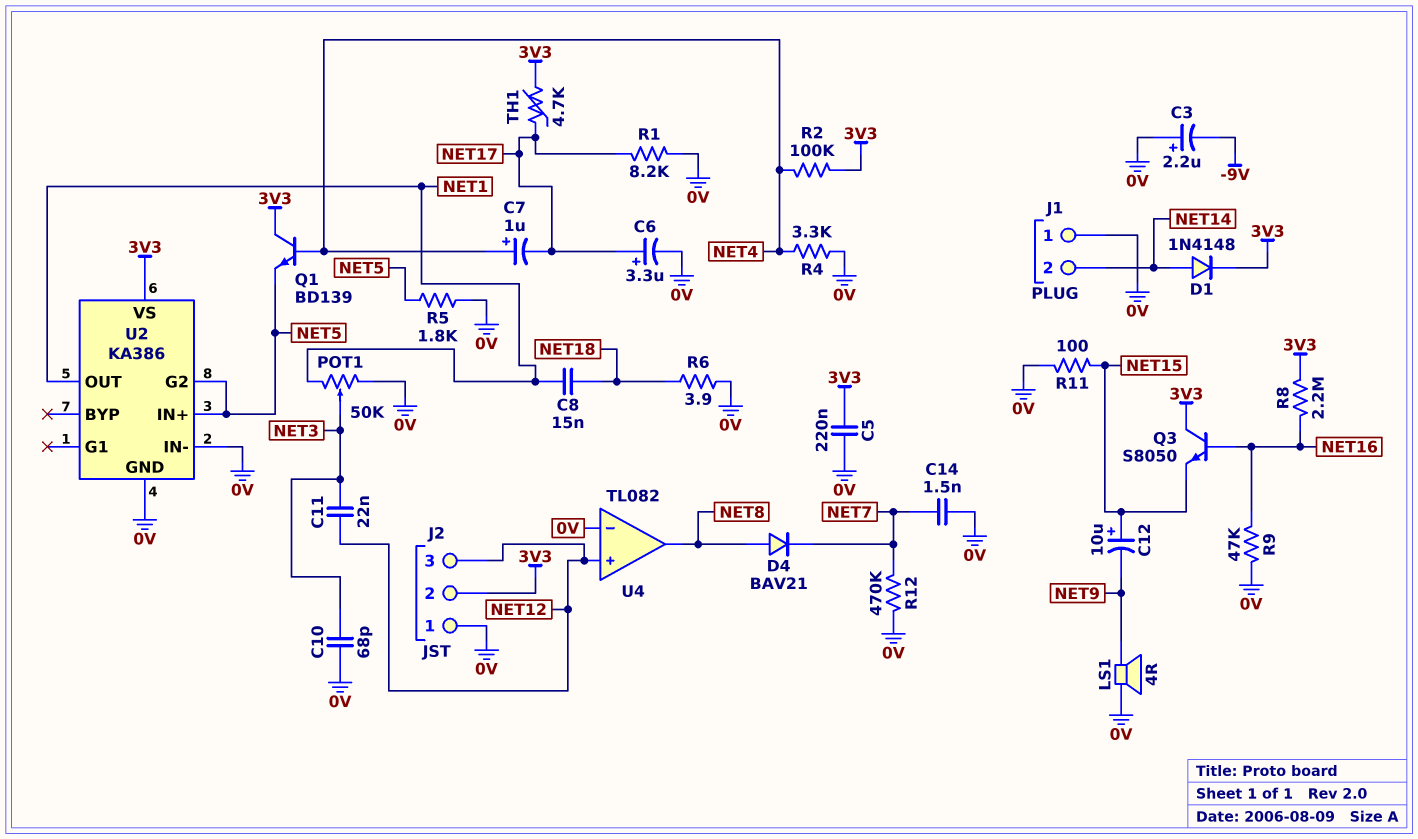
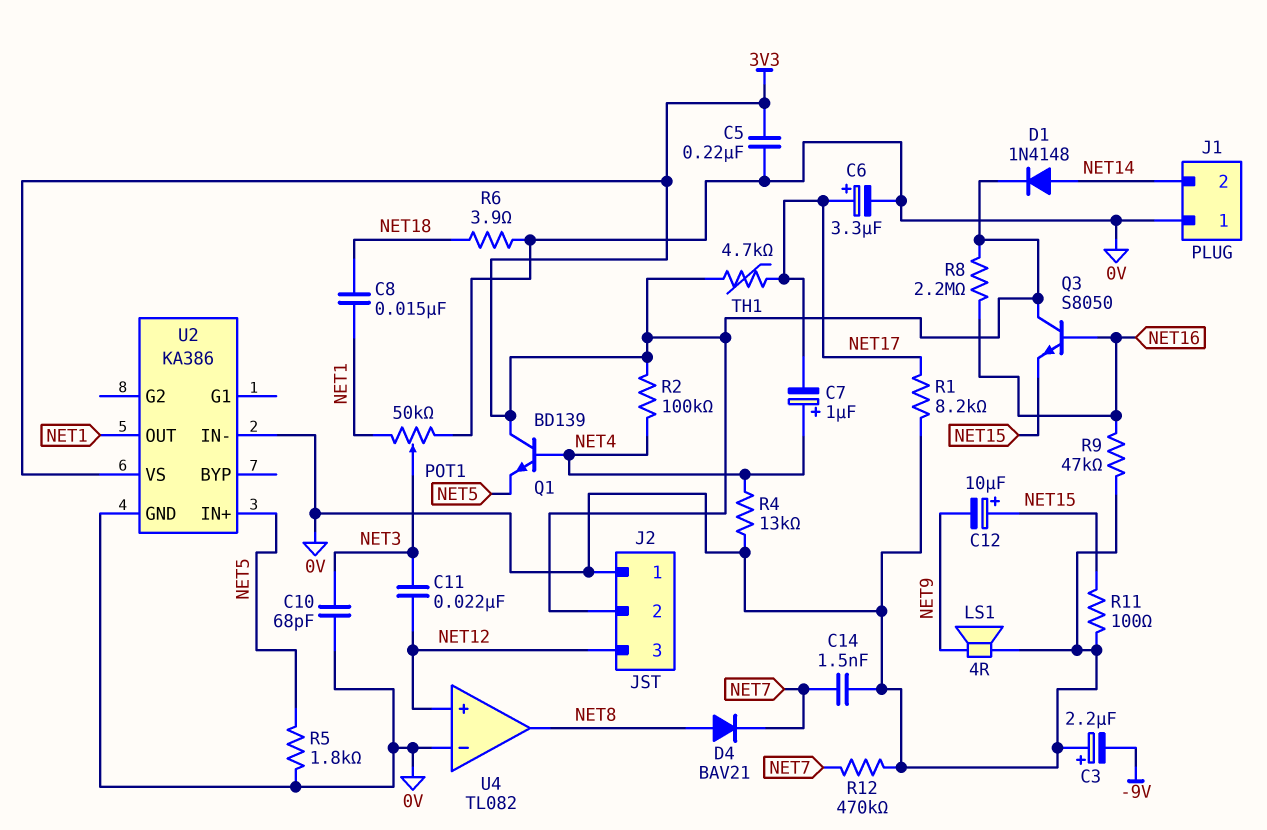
R4: 3.3k (0V, NET4) -> 13k (0V, NET4)
U2 pin G2: NET5 -> none

